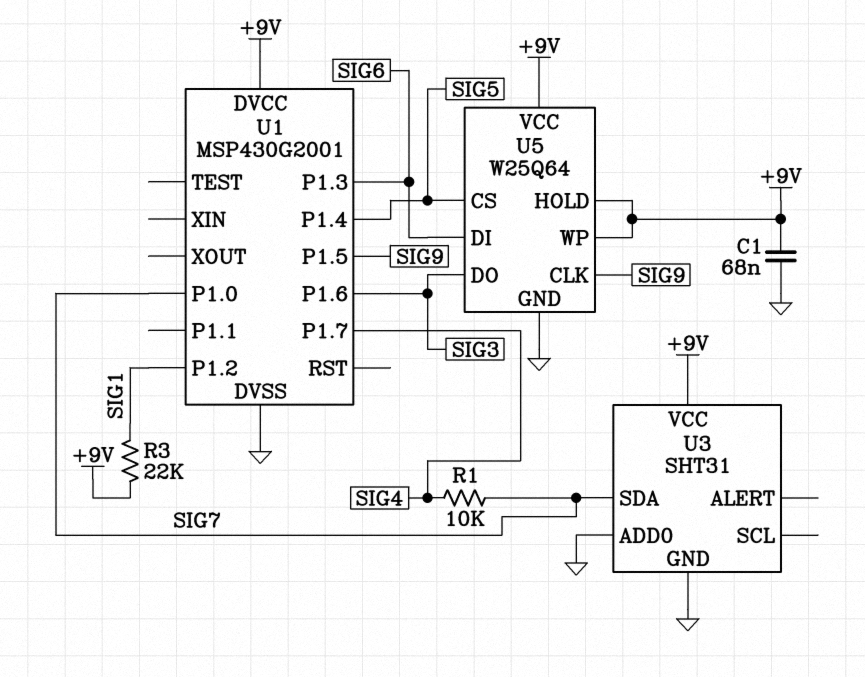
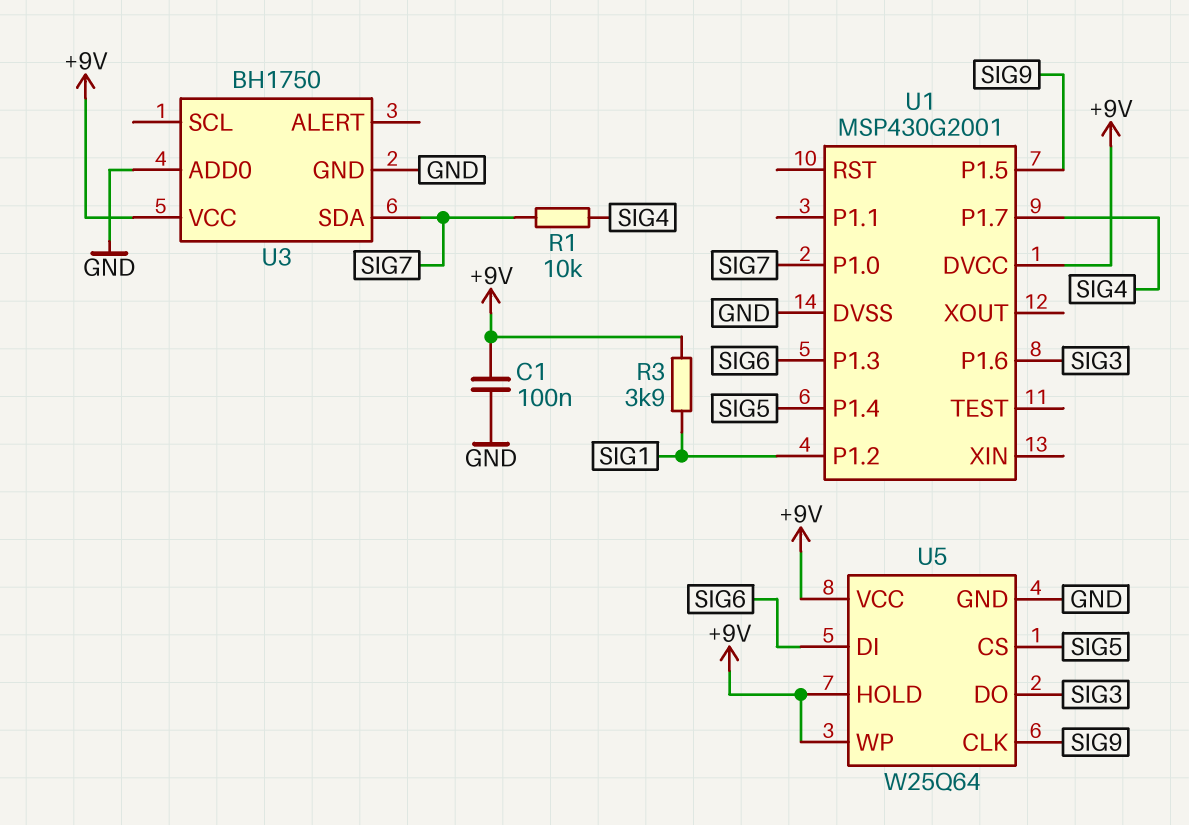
C1: 68nF (+9V, GND) -> 100nF (+9V, GND)
R3: 22k (+9V, SIG1) -> 3.9k (+9V, SIG1)
U3: SHT31 -> BH1750

